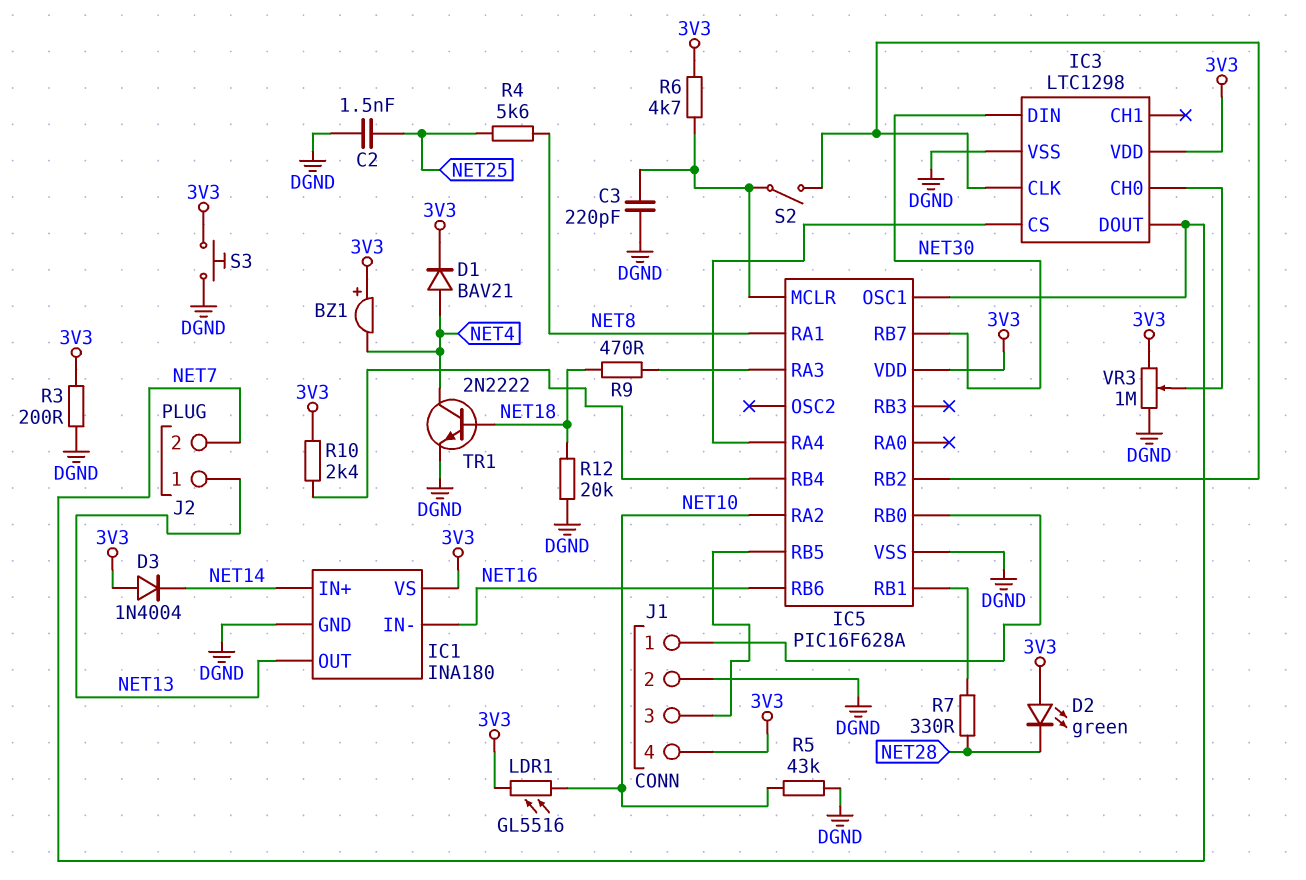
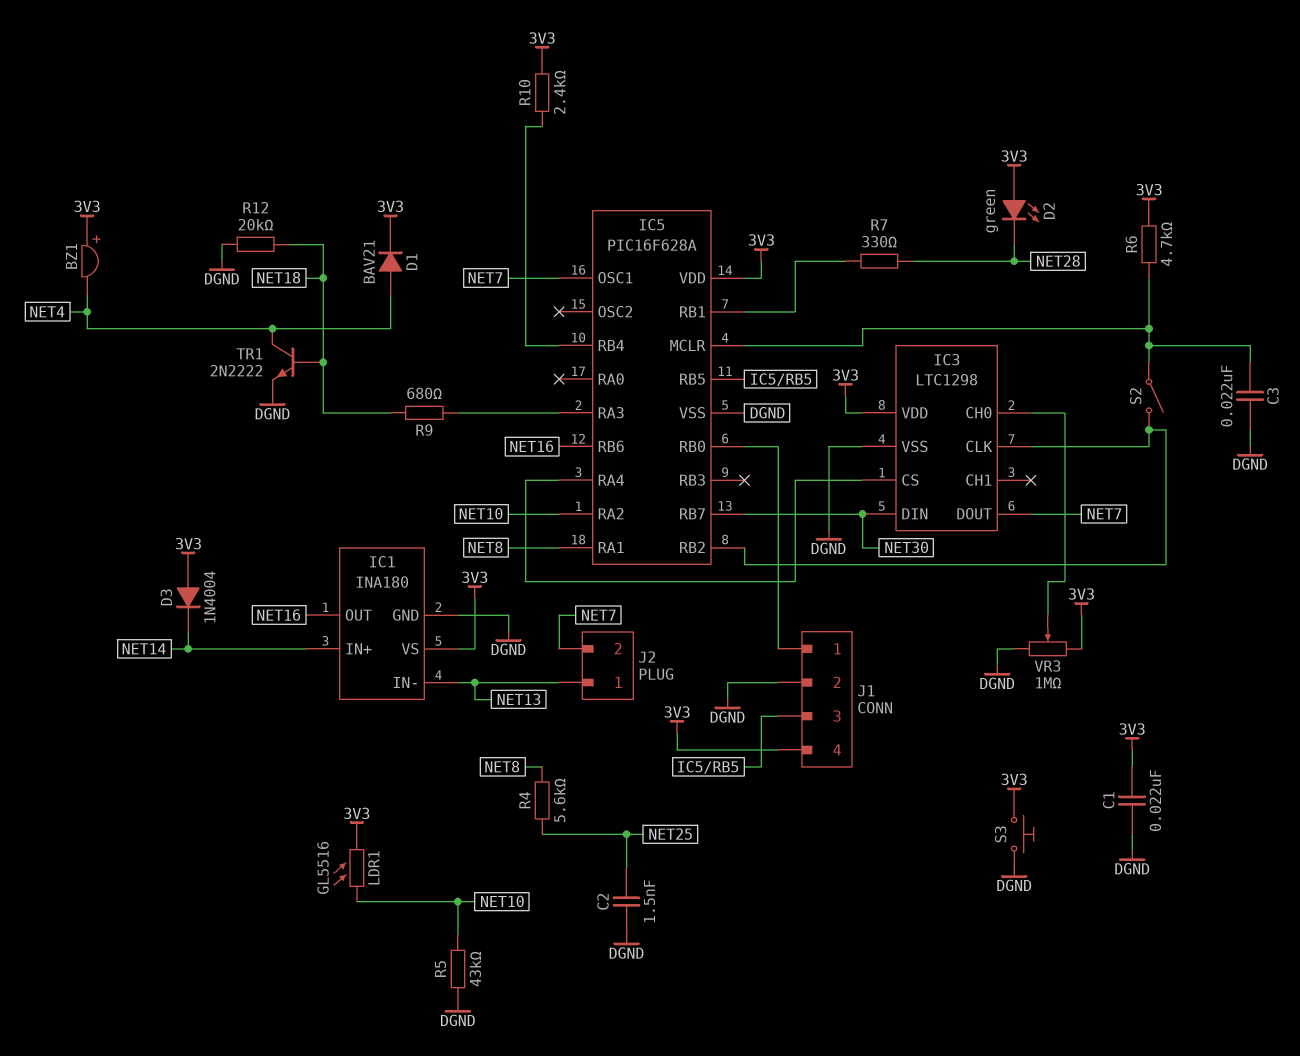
C1: none -> 22nF (3V3, DGND)
C3: 220pF (DGND, IC5/MCLR) -> 22nF (DGND, IC5/MCLR)
IC1 pin IN-: NET16 -> NET13
IC1 pin OUT: NET13 -> NET16
R3: 200 (3V3, DGND) -> none
R9: 470 (IC5/RA3, NET18) -> 680 (IC5/RA3, NET18)

